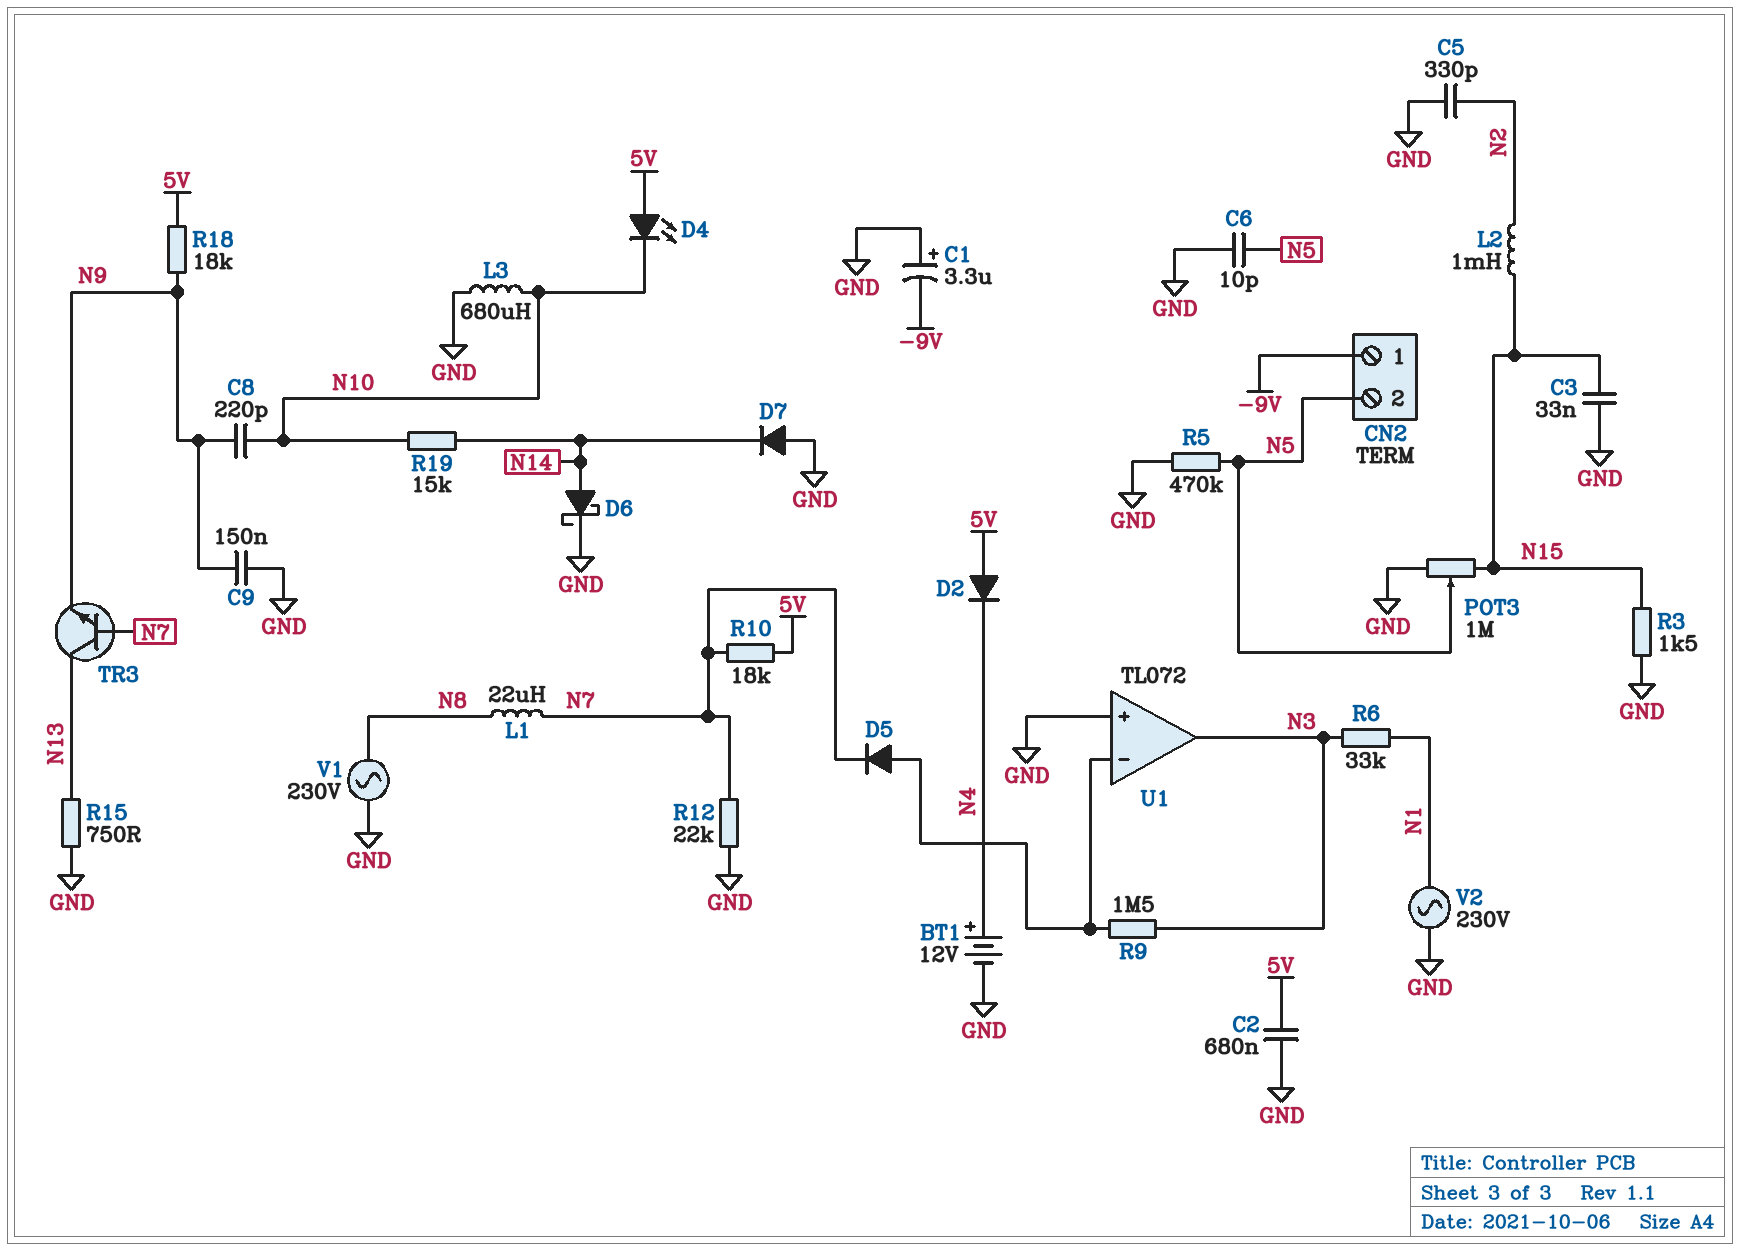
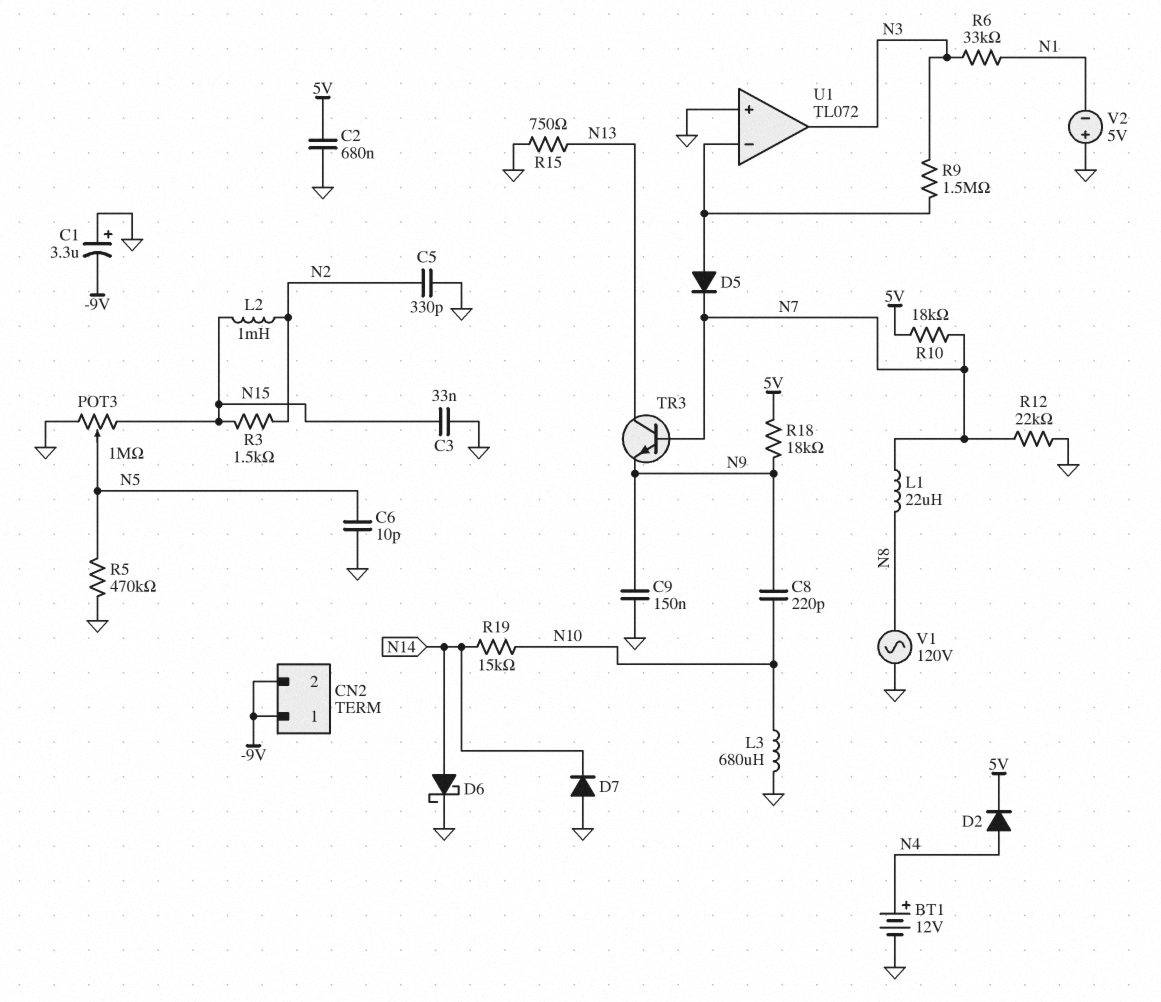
CN2 pin 2: N5 -> -9V
D2: diode (A 5V, K N4) -> diode (A N4, K 5V)
D4: LED (A 5V, K N10) -> none
R3: 1.5k (GND, N15) -> 1.5k (N2, N15)
V1: AC 230V (GND, N8) -> AC 120V (GND, N8)
V2: AC 230V (GND, N1) -> 5V (plus GND, minus N1)

